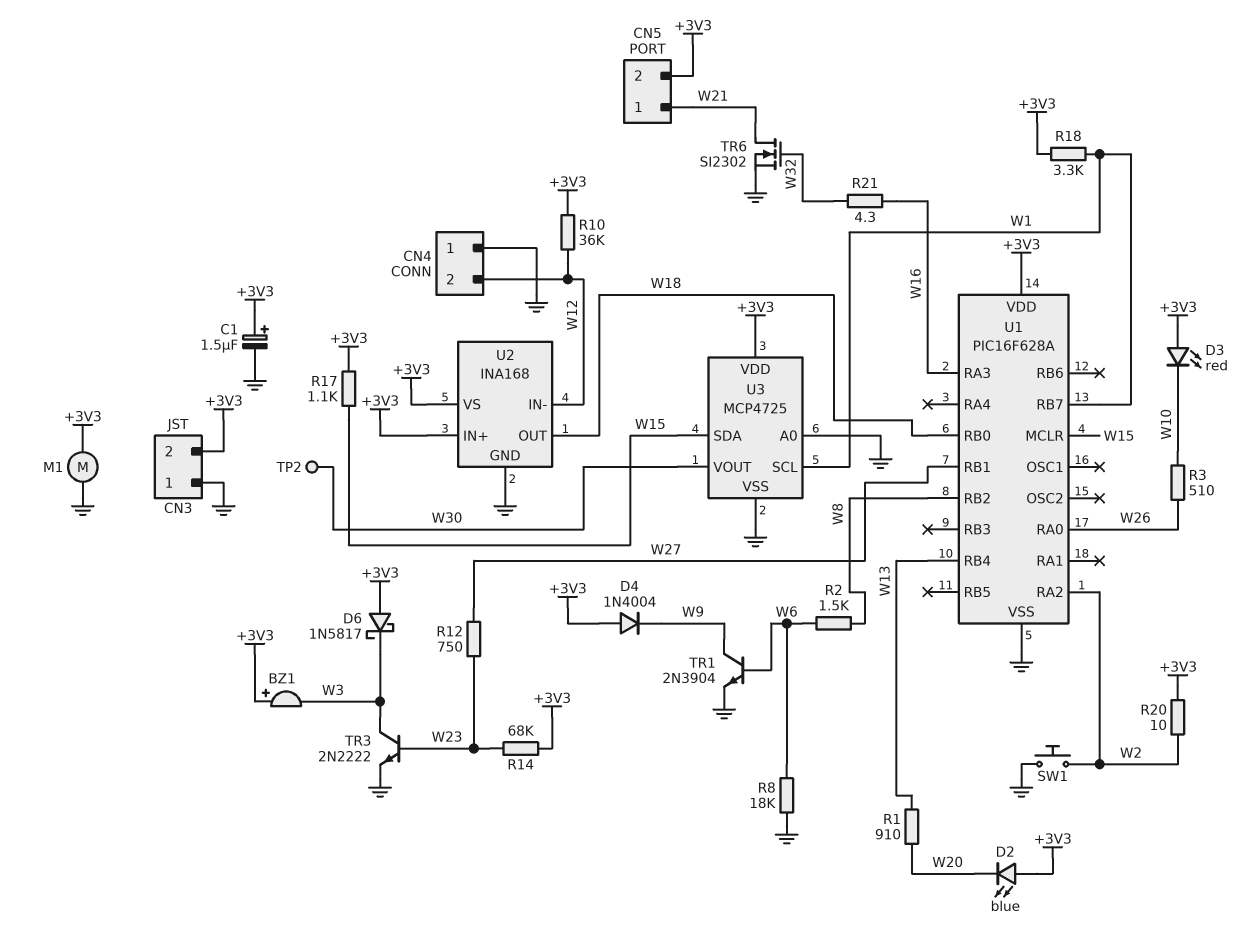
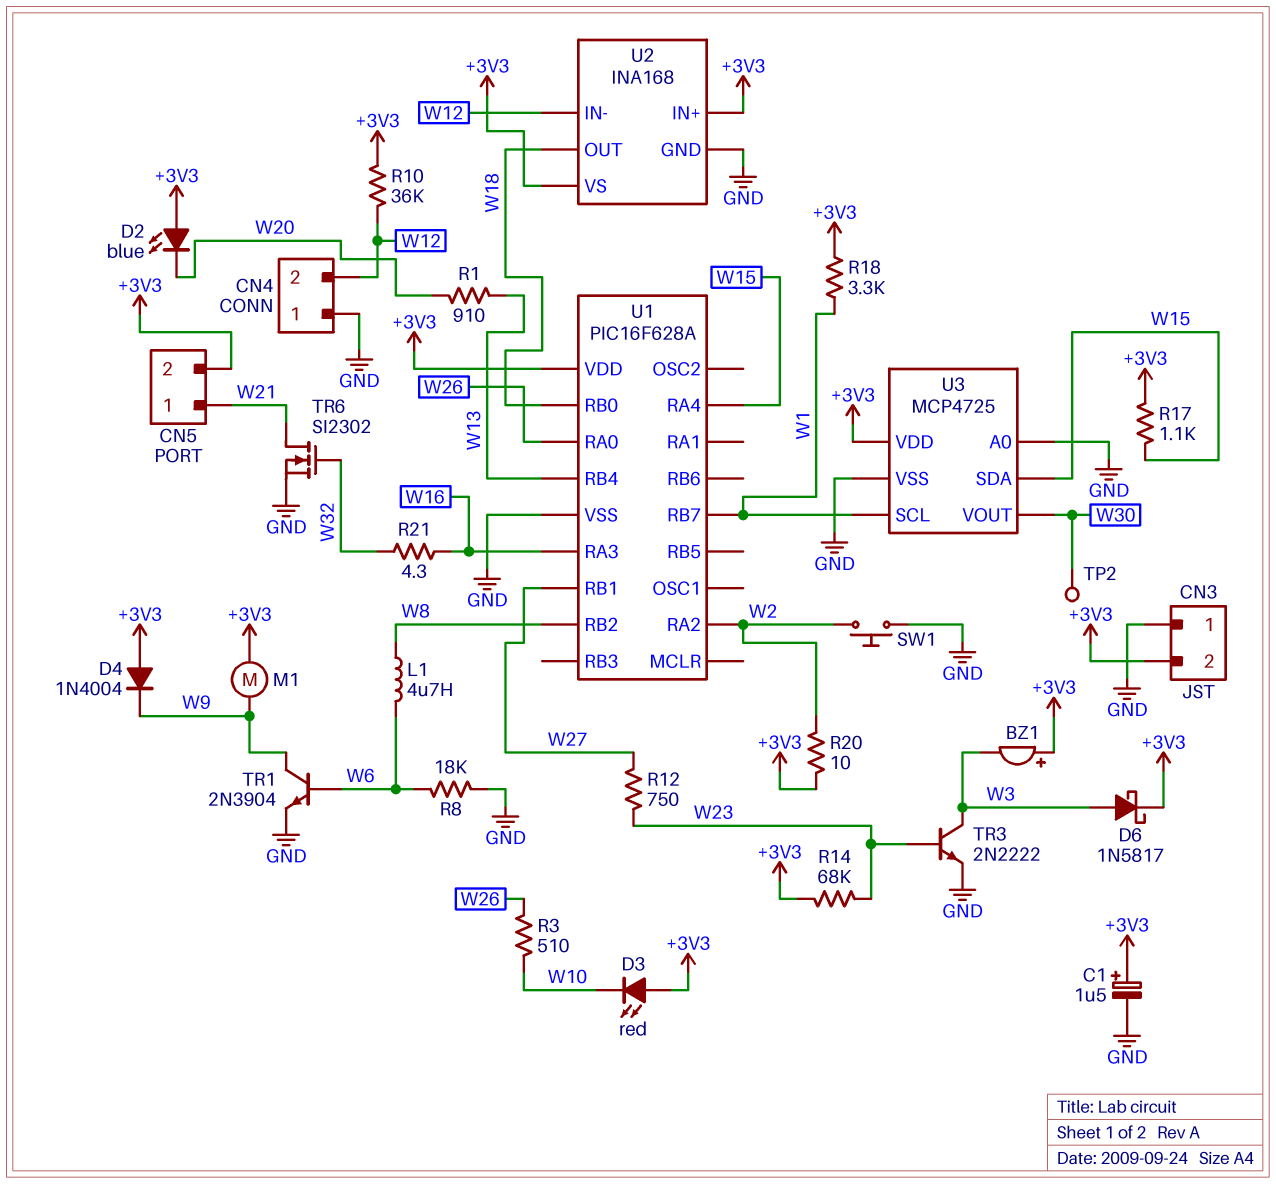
D6: schottky 1N5817 (A +3V3, K W3) -> schottky 1N5817 (A W3, K +3V3)
L1: none -> 4.7uH (W6, W8)
M1: motor (+3V3, GND) -> motor (+3V3, W9)
R2: 1.5k (W6, W8) -> none
U1 pin MCLR: W15 -> none
U1 pin RA4: none -> W15

